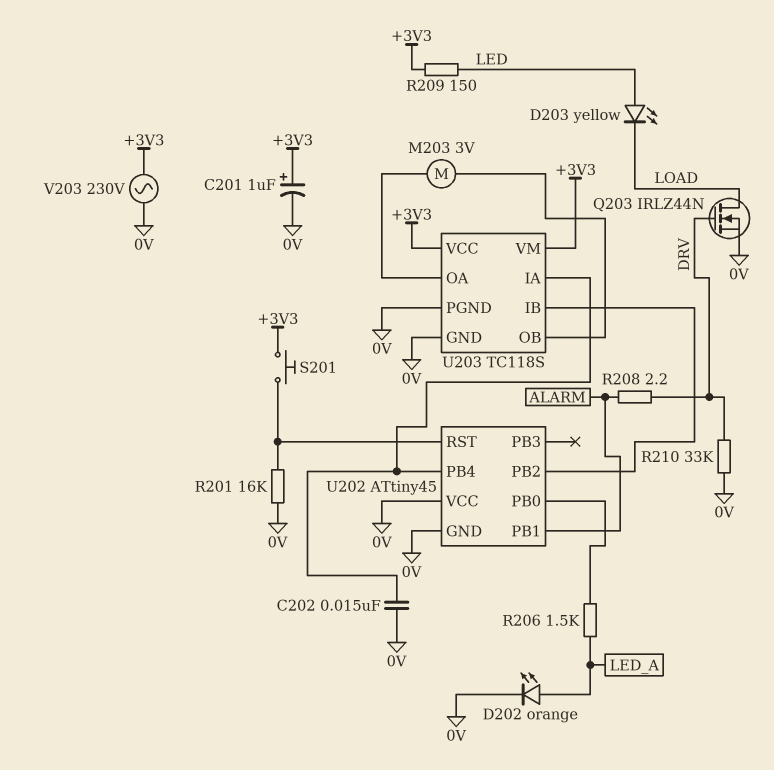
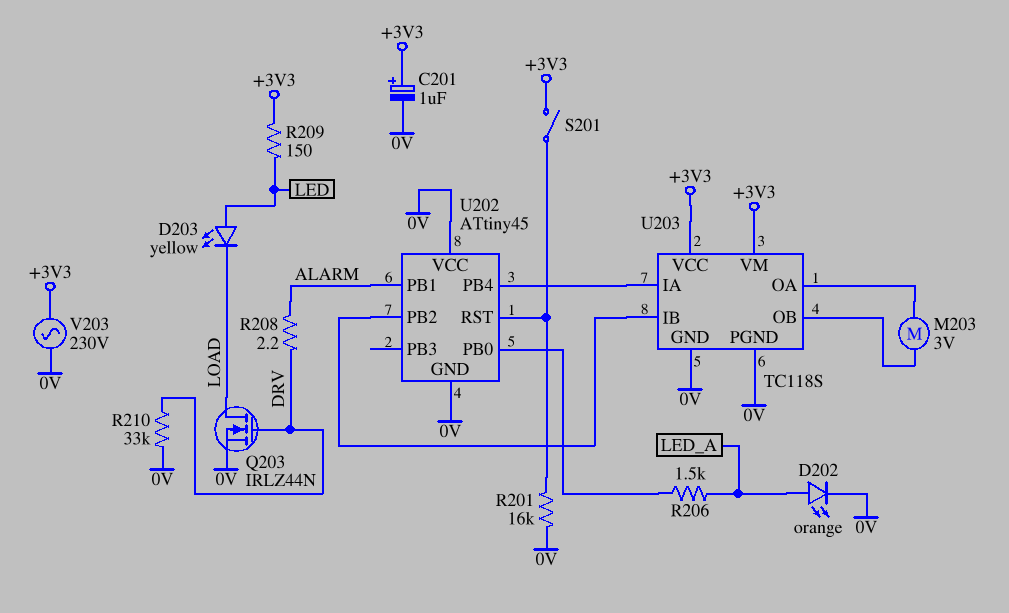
C202: 15nF (0V, U202/PB4) -> none
S201: button (+3V3, U202/RST) -> switch (+3V3, U202/RST)

